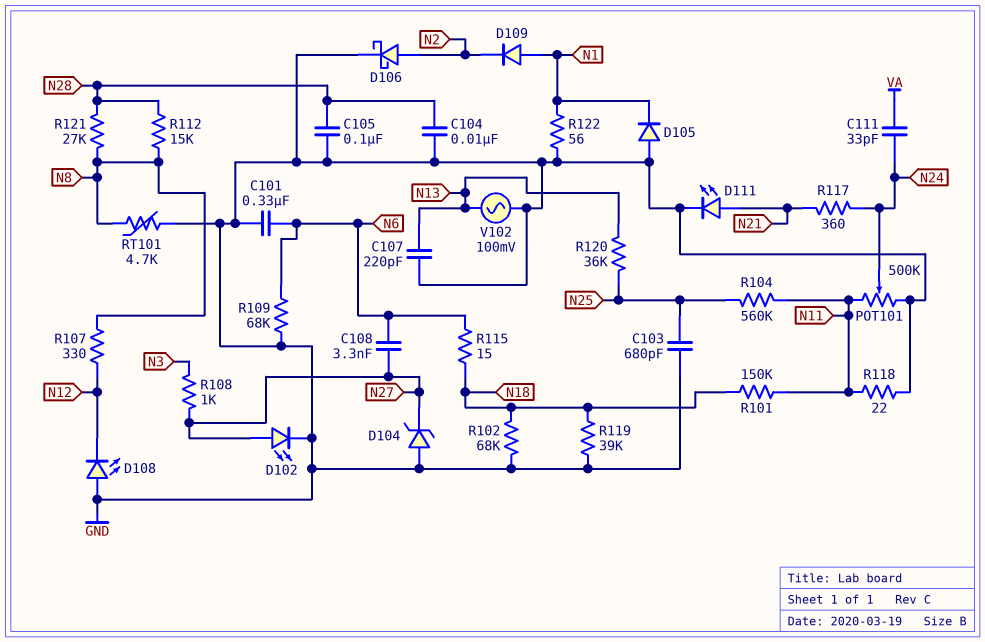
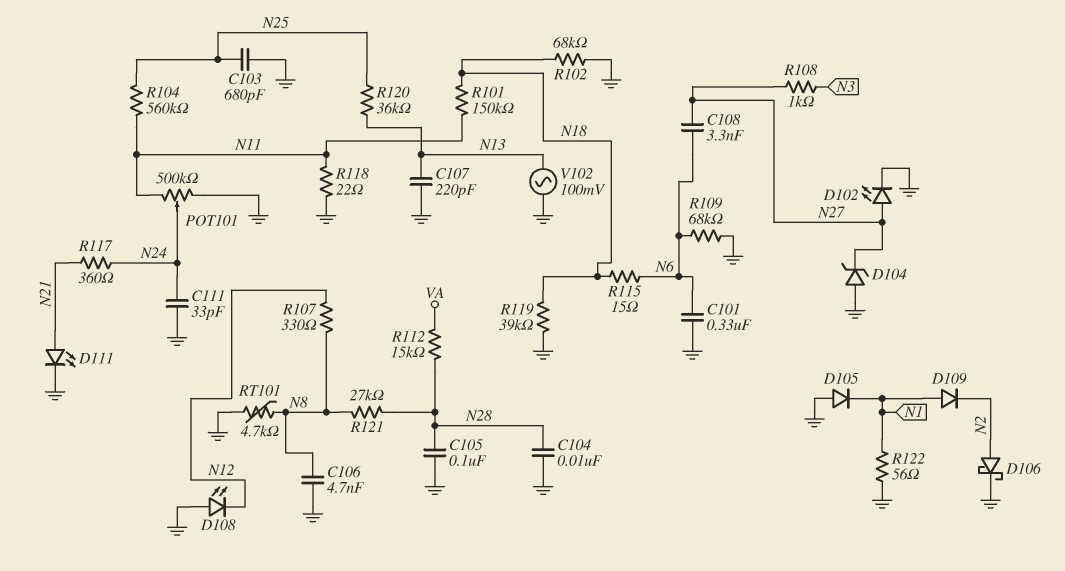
C106: none -> 4.7nF (GND, N8)
C111: 33pF (N24, VA) -> 33pF (GND, N24)
R112: 15k (N8, N28) -> 15k (N28, VA)

